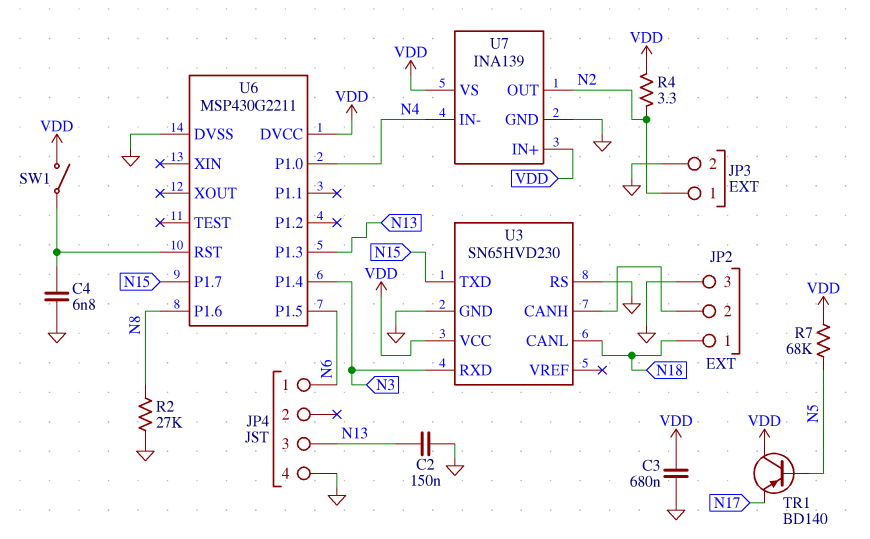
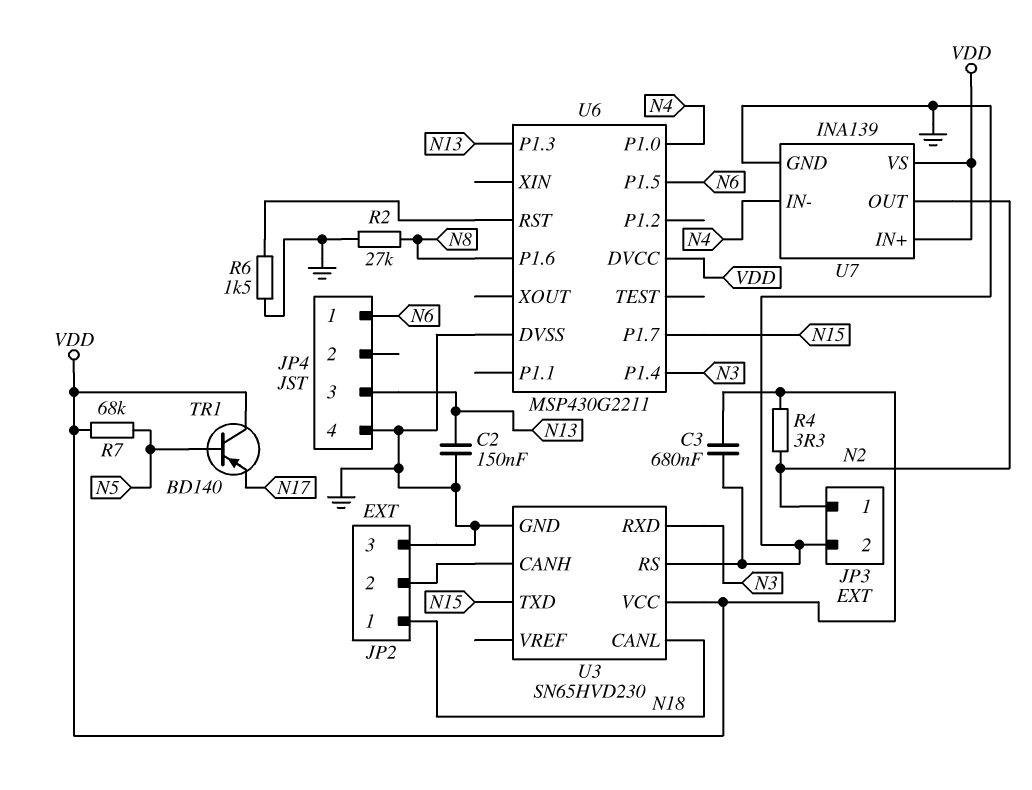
C4: 6.8nF (GND, U6/RST) -> none
R6: none -> 1.5k (GND, U6/RST)
SW1: switch (U6/RST, VDD) -> none

